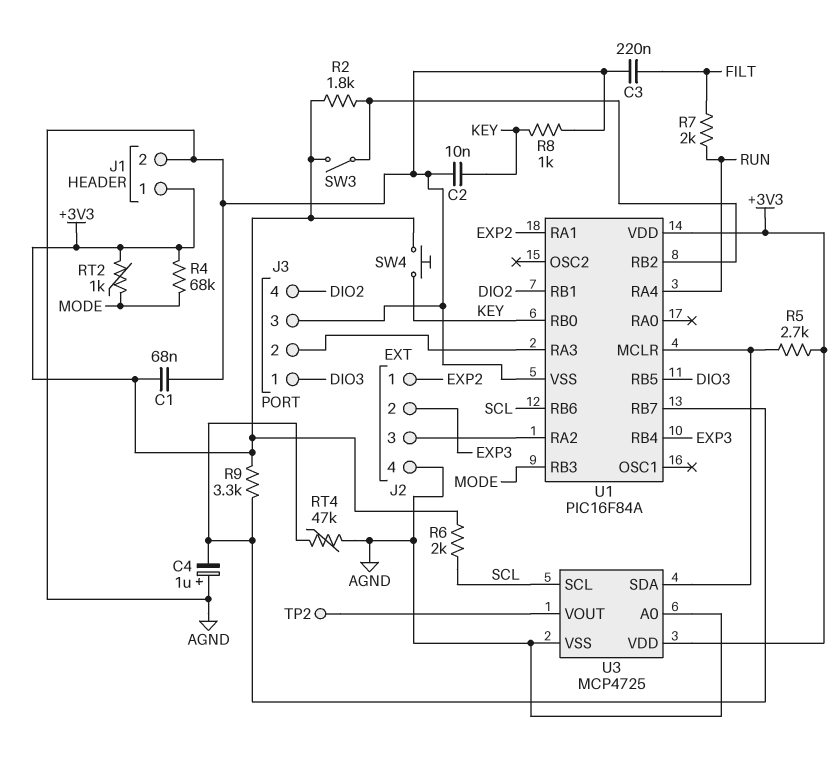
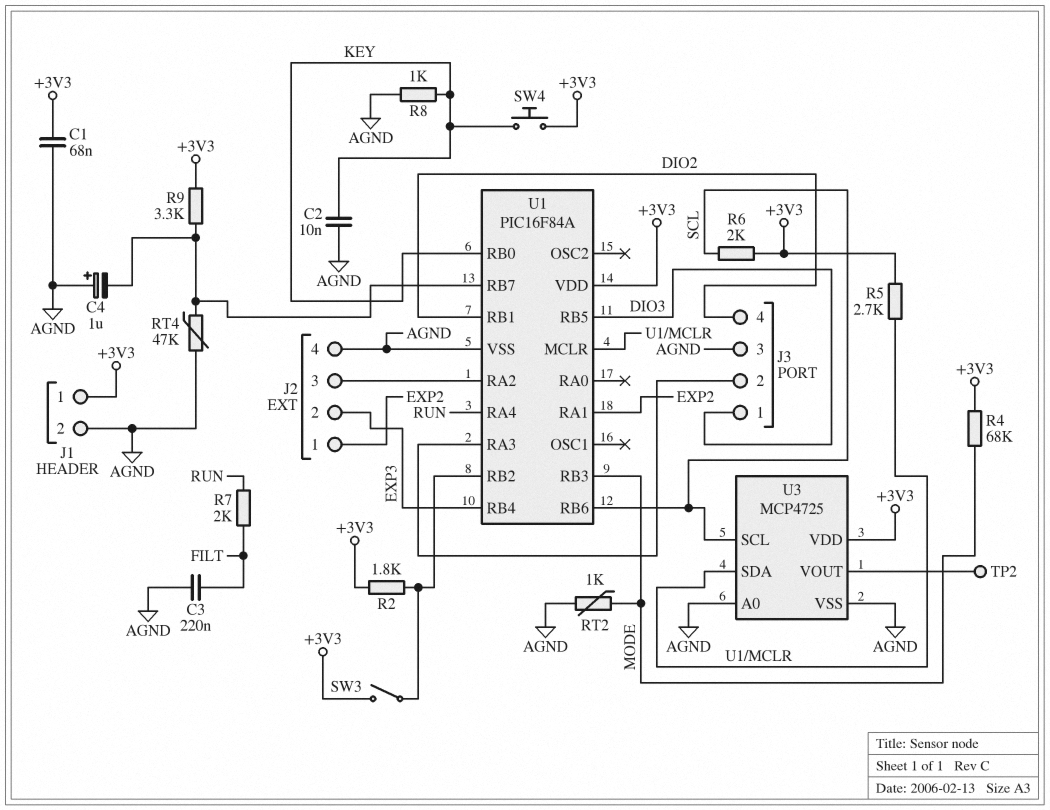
RT2: 1k (+3V3, MODE) -> 1k (AGND, MODE)

